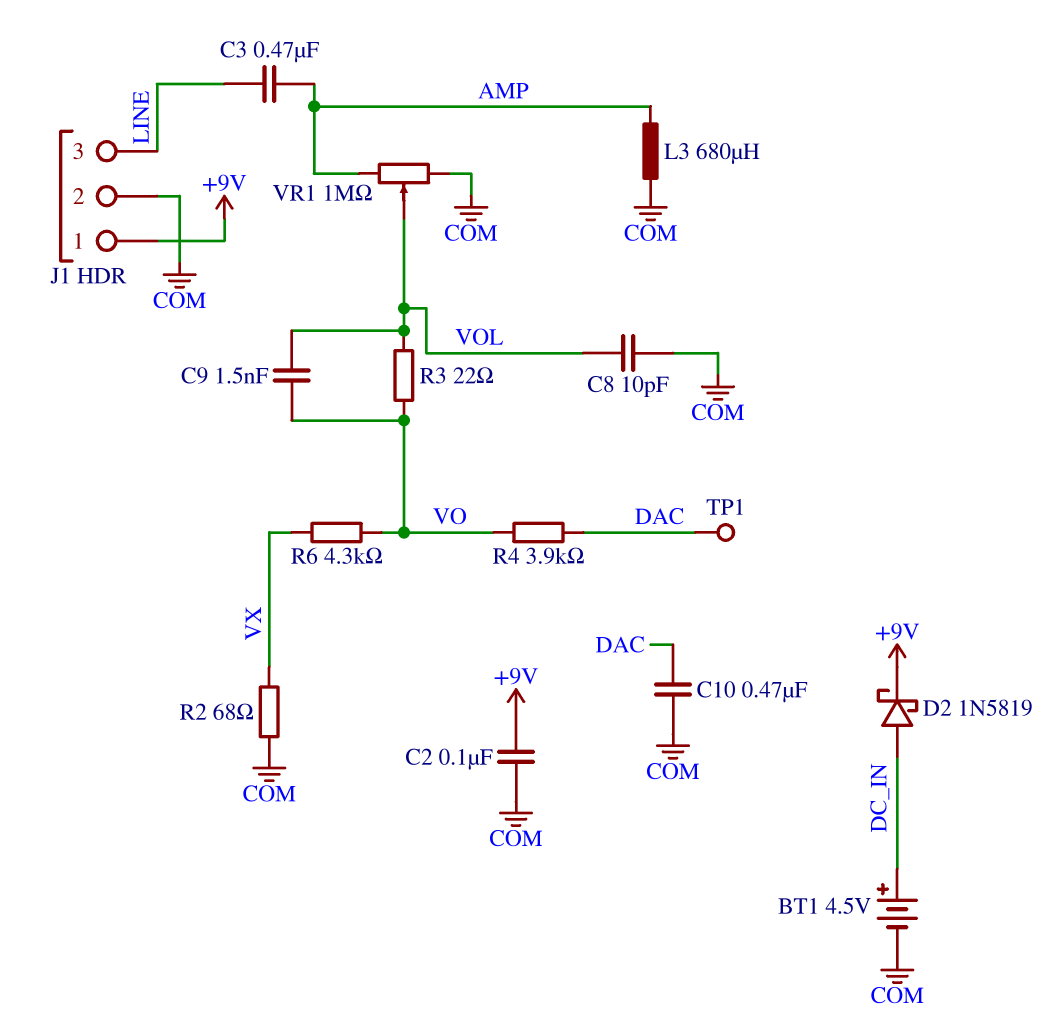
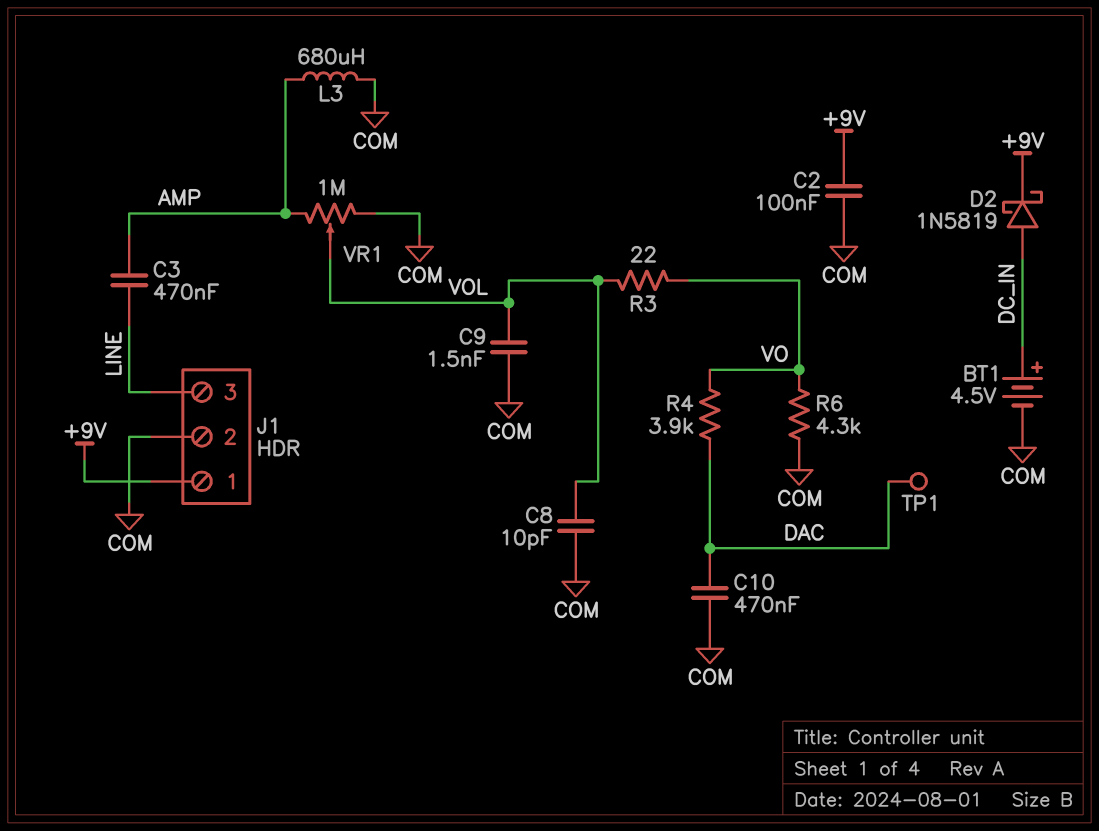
C9: 1.5nF (VO, VOL) -> 1.5nF (COM, VOL)
R2: 68 (COM, VX) -> none
R6: 4.3k (VO, VX) -> 4.3k (COM, VO)

